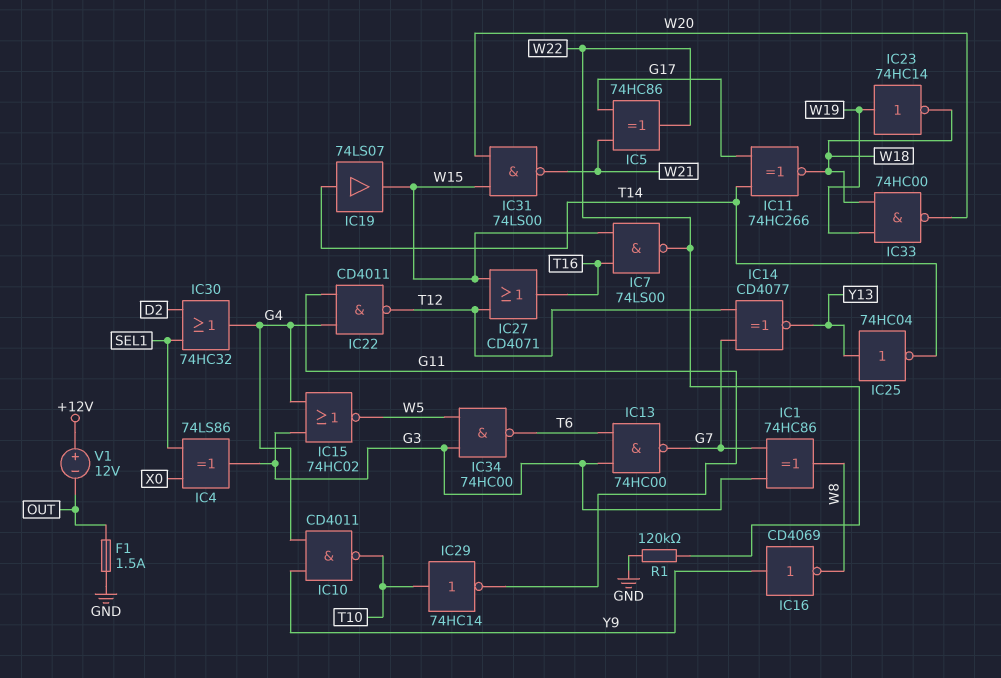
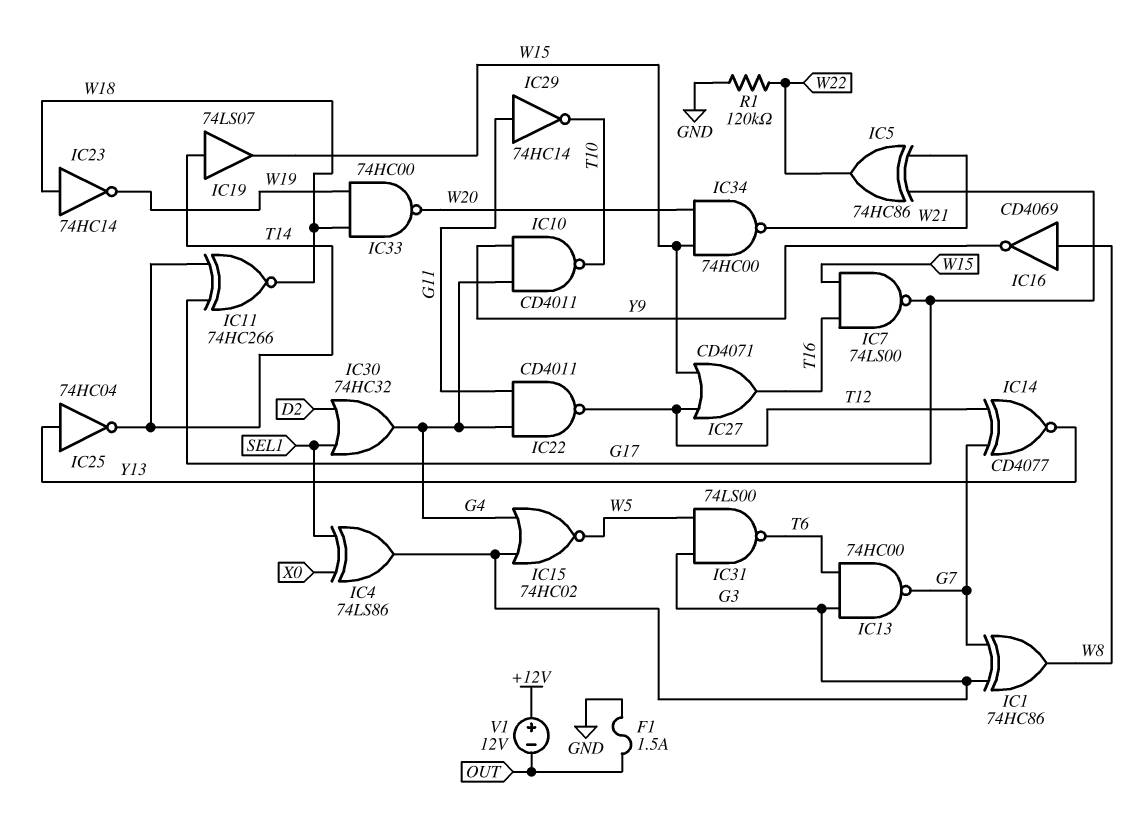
IC7: NAND 74LS00 (in T16, in W15, out W22) -> NAND 74LS00 (in T16, in W15, out G17)
IC16: NOT CD4069 (in Y9, out W8) -> NOT CD4069 (in W8, out Y9)
IC23: NOT 74HC14 (in W19, out W18) -> NOT 74HC14 (in W18, out W19)
IC29: NOT 74HC14 (in T10, out G11) -> NOT 74HC14 (in G11, out T10)
IC31: NAND 74LS00 (in W15, in W20, out W21) -> NAND 74LS00 (in G3, in W5, out T6)
IC34: NAND 74HC00 (in G3, in W5, out T6) -> NAND 74HC00 (in W15, in W20, out W21)

